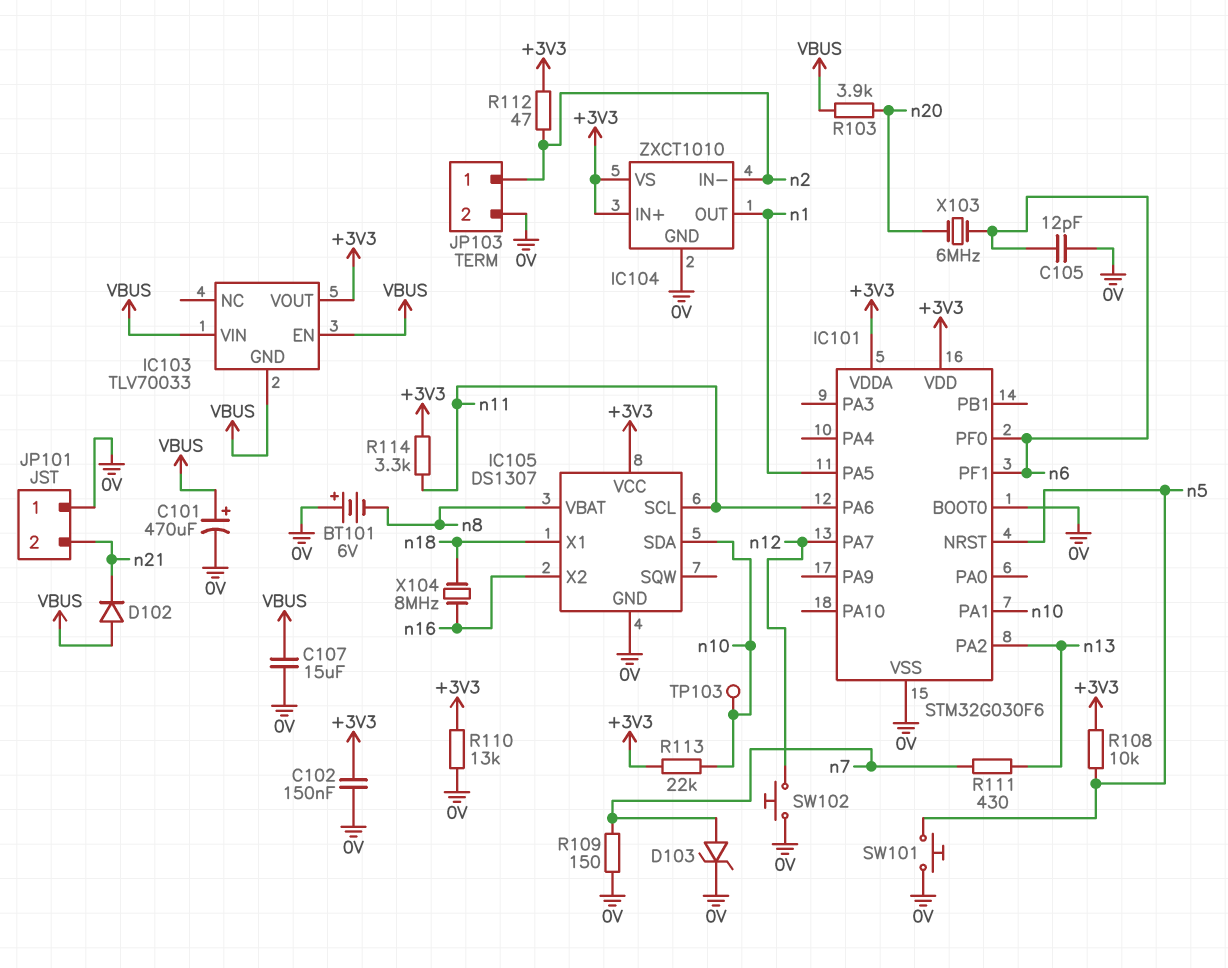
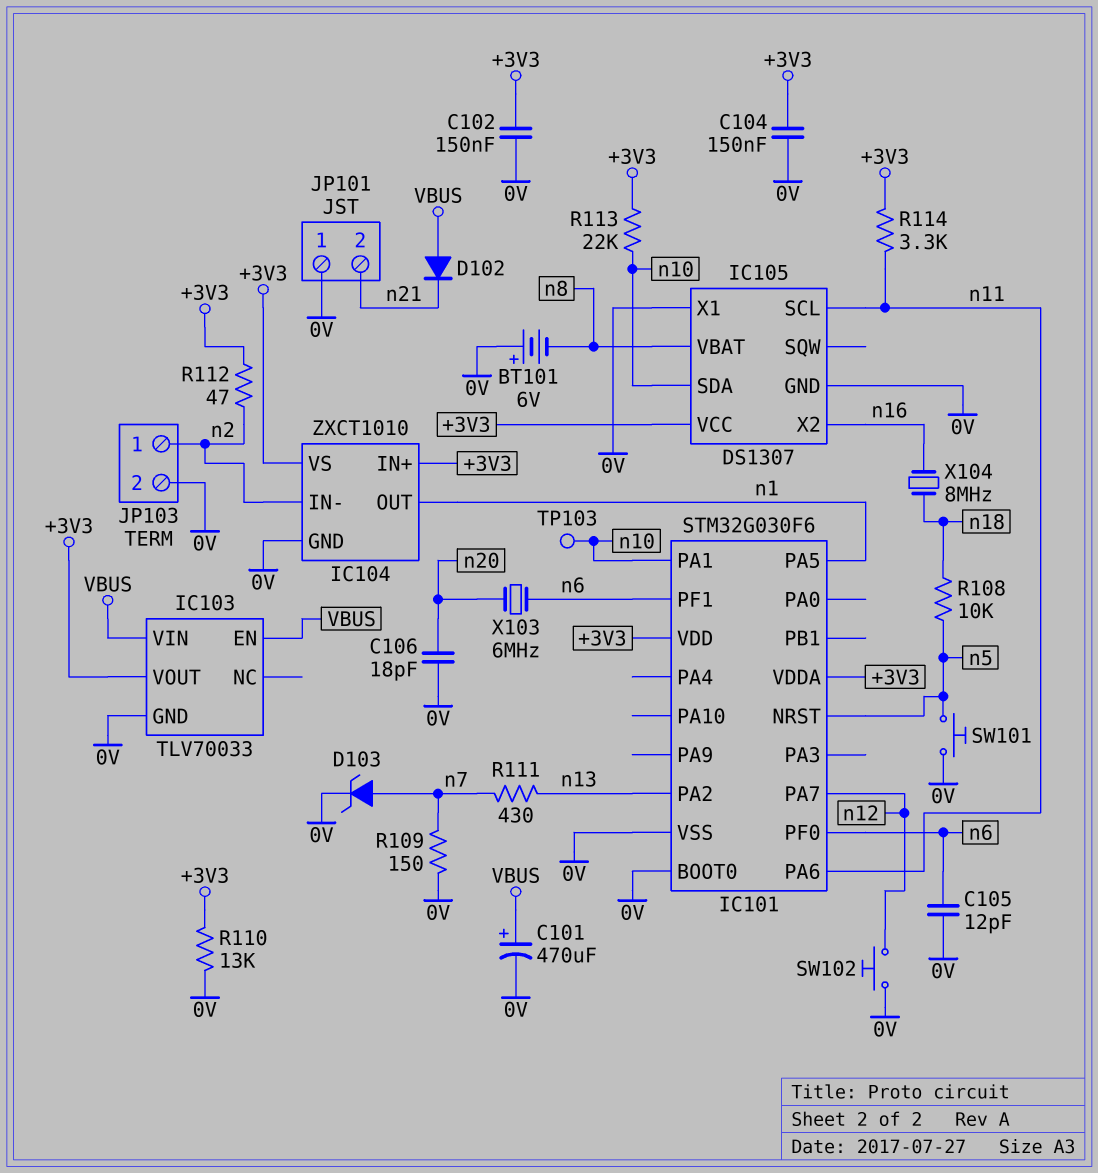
C104: none -> 150nF (+3V3, 0V)
C106: none -> 18pF (0V, n20)
C107: 15uF (0V, VBUS) -> none
IC103 pin GND: VBUS -> 0V
IC105 pin X1: n18 -> 0V
R103: 3.9k (VBUS, n20) -> none
R108: 10k (+3V3, n5) -> 10k (n5, n18)

